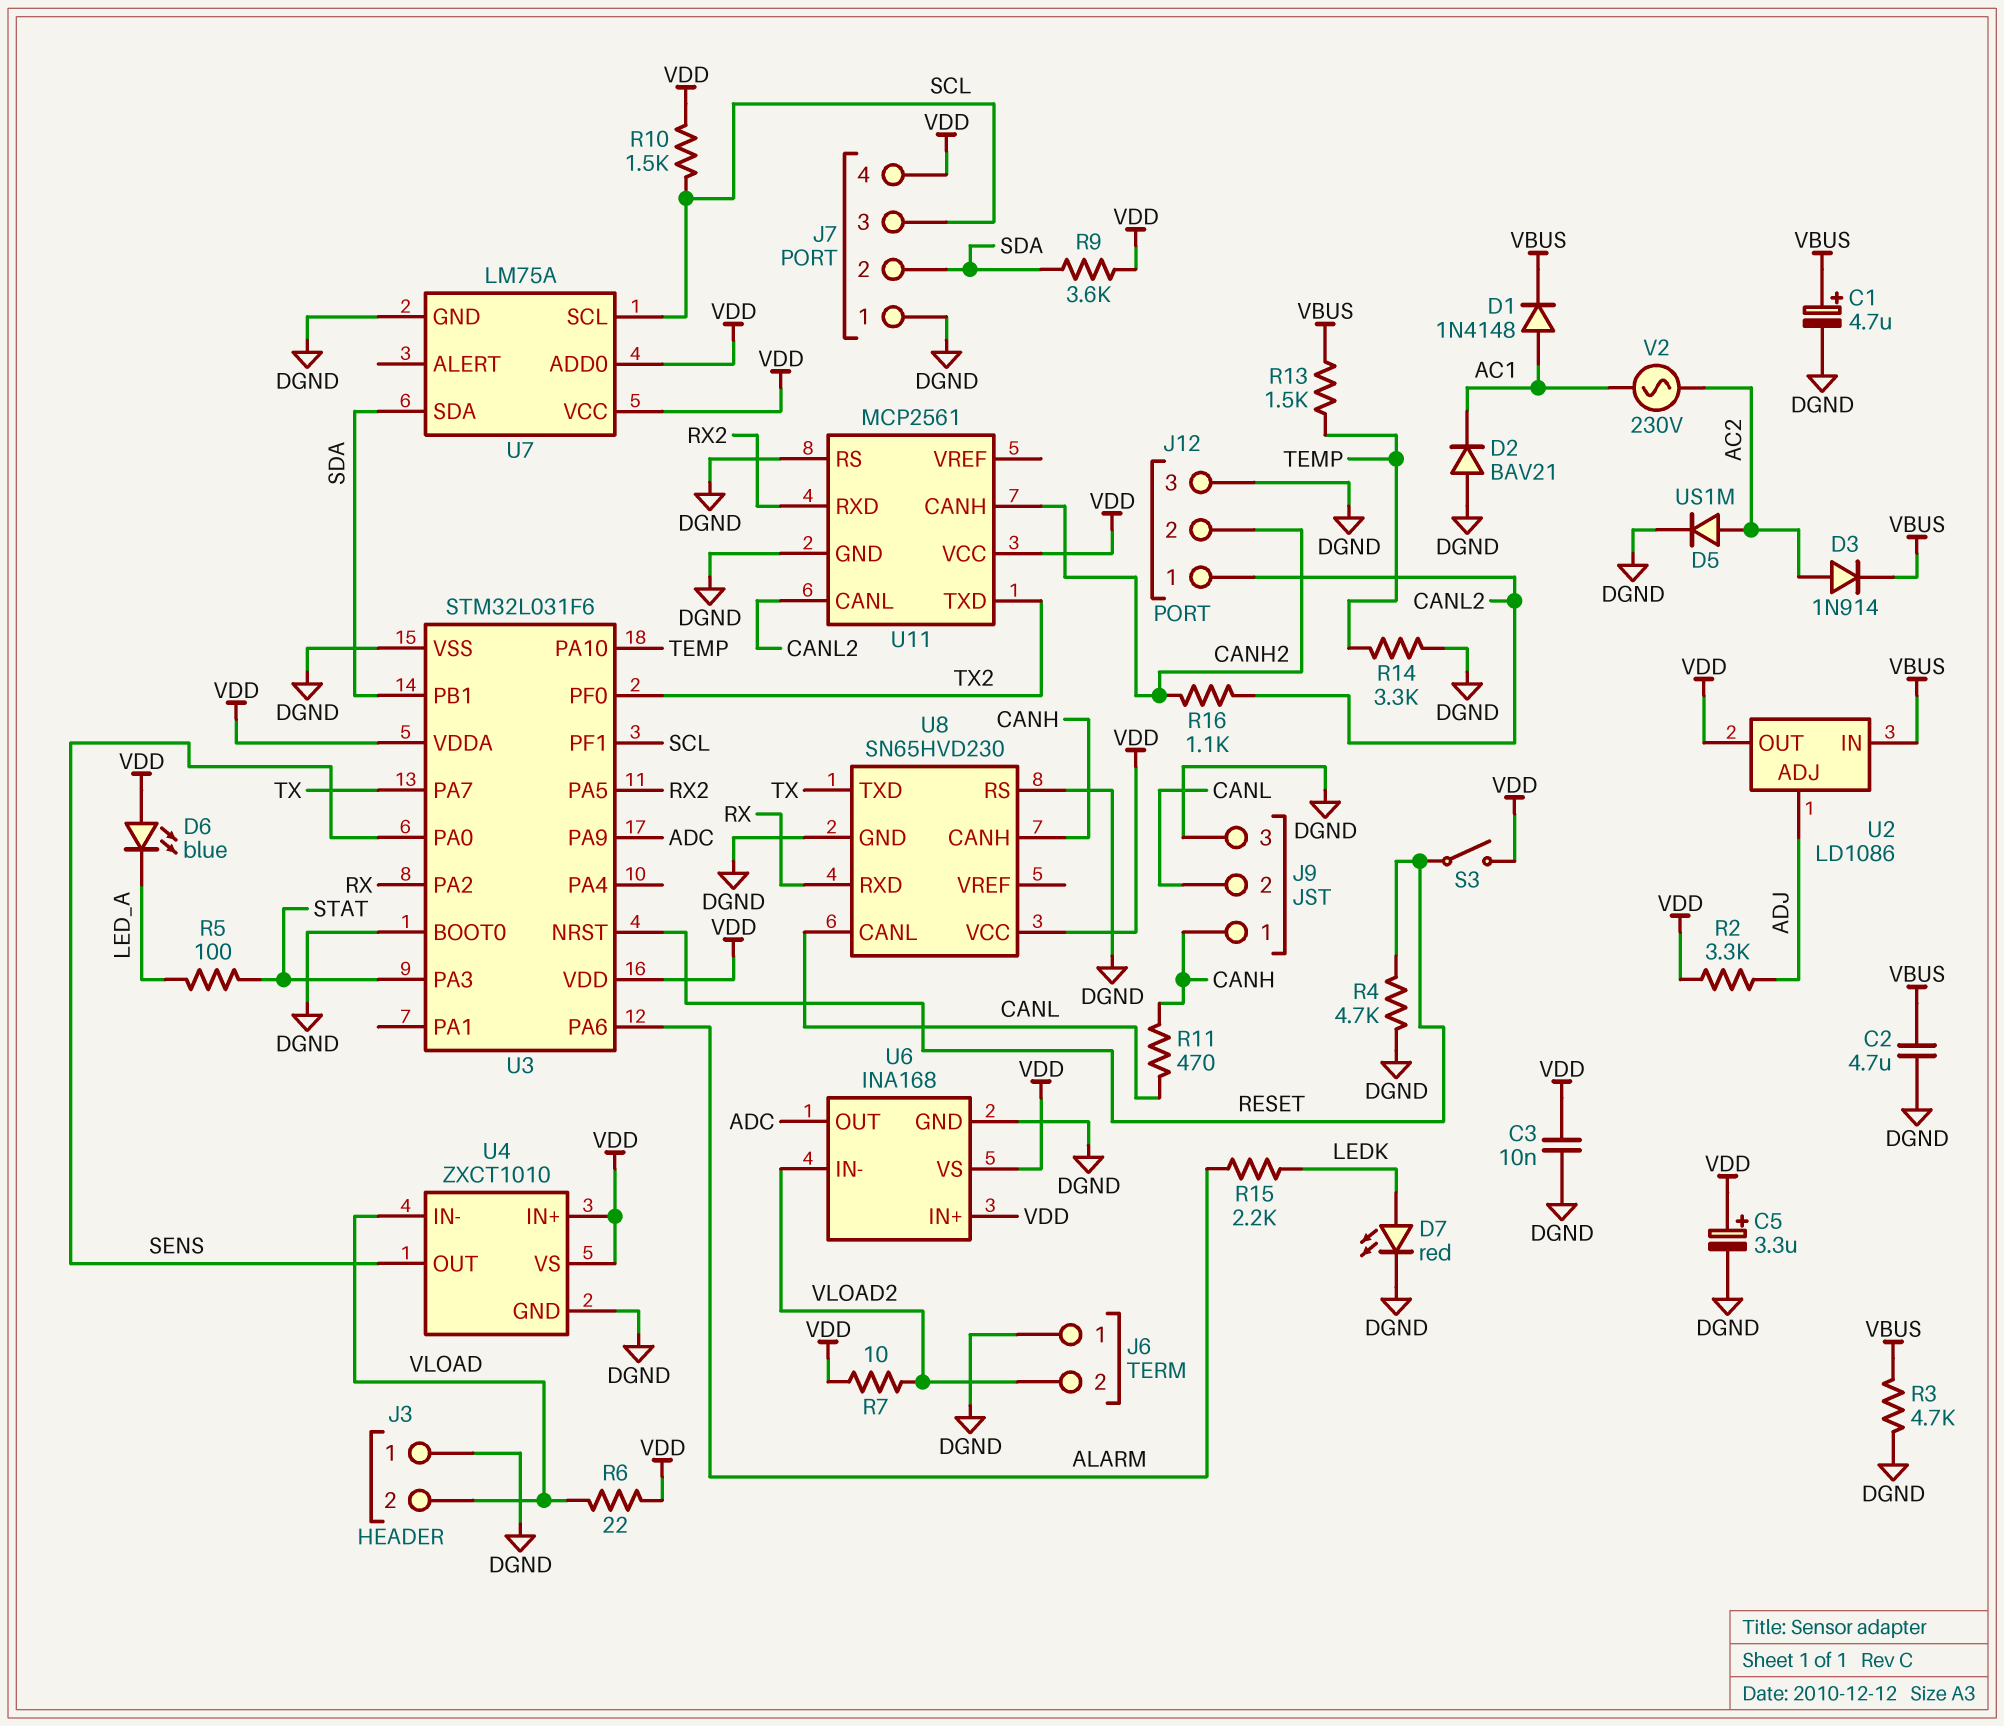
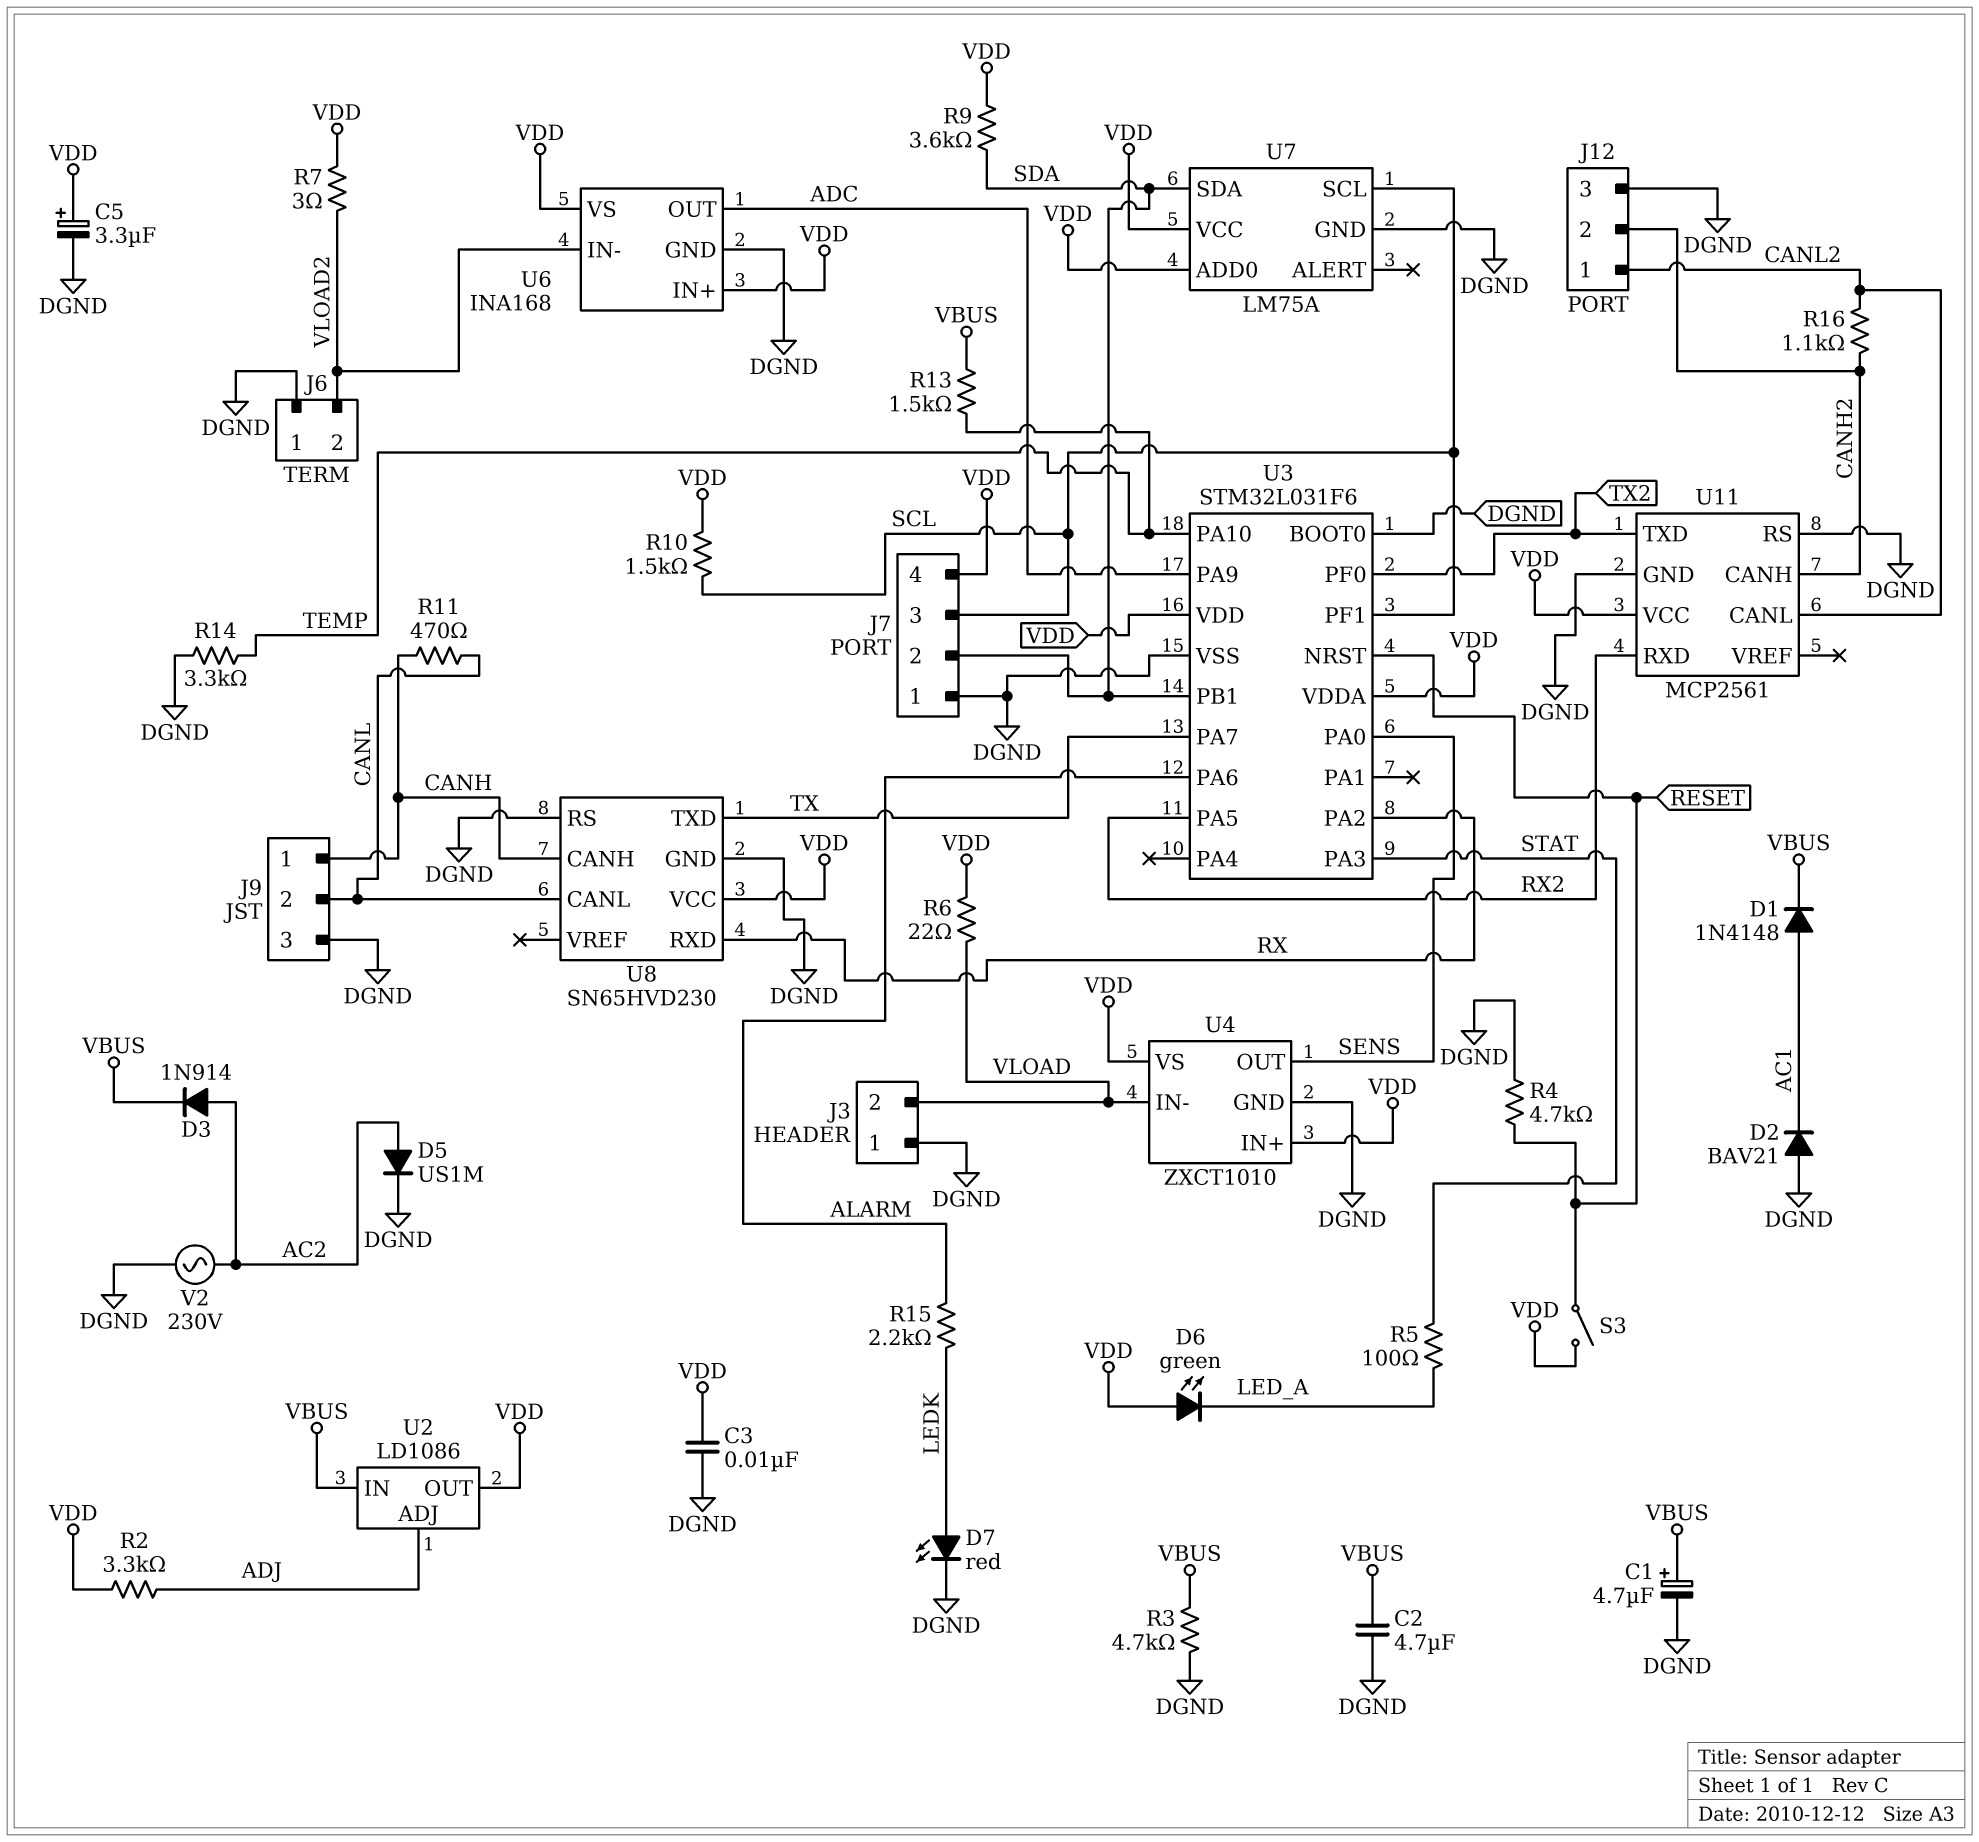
D6: LED blue (A VDD, K LED_A) -> LED green (A VDD, K LED_A)
R7: 10 (VDD, VLOAD2) -> 3 (VDD, VLOAD2)
V2: AC 230V (AC1, AC2) -> AC 230V (AC2, DGND)

